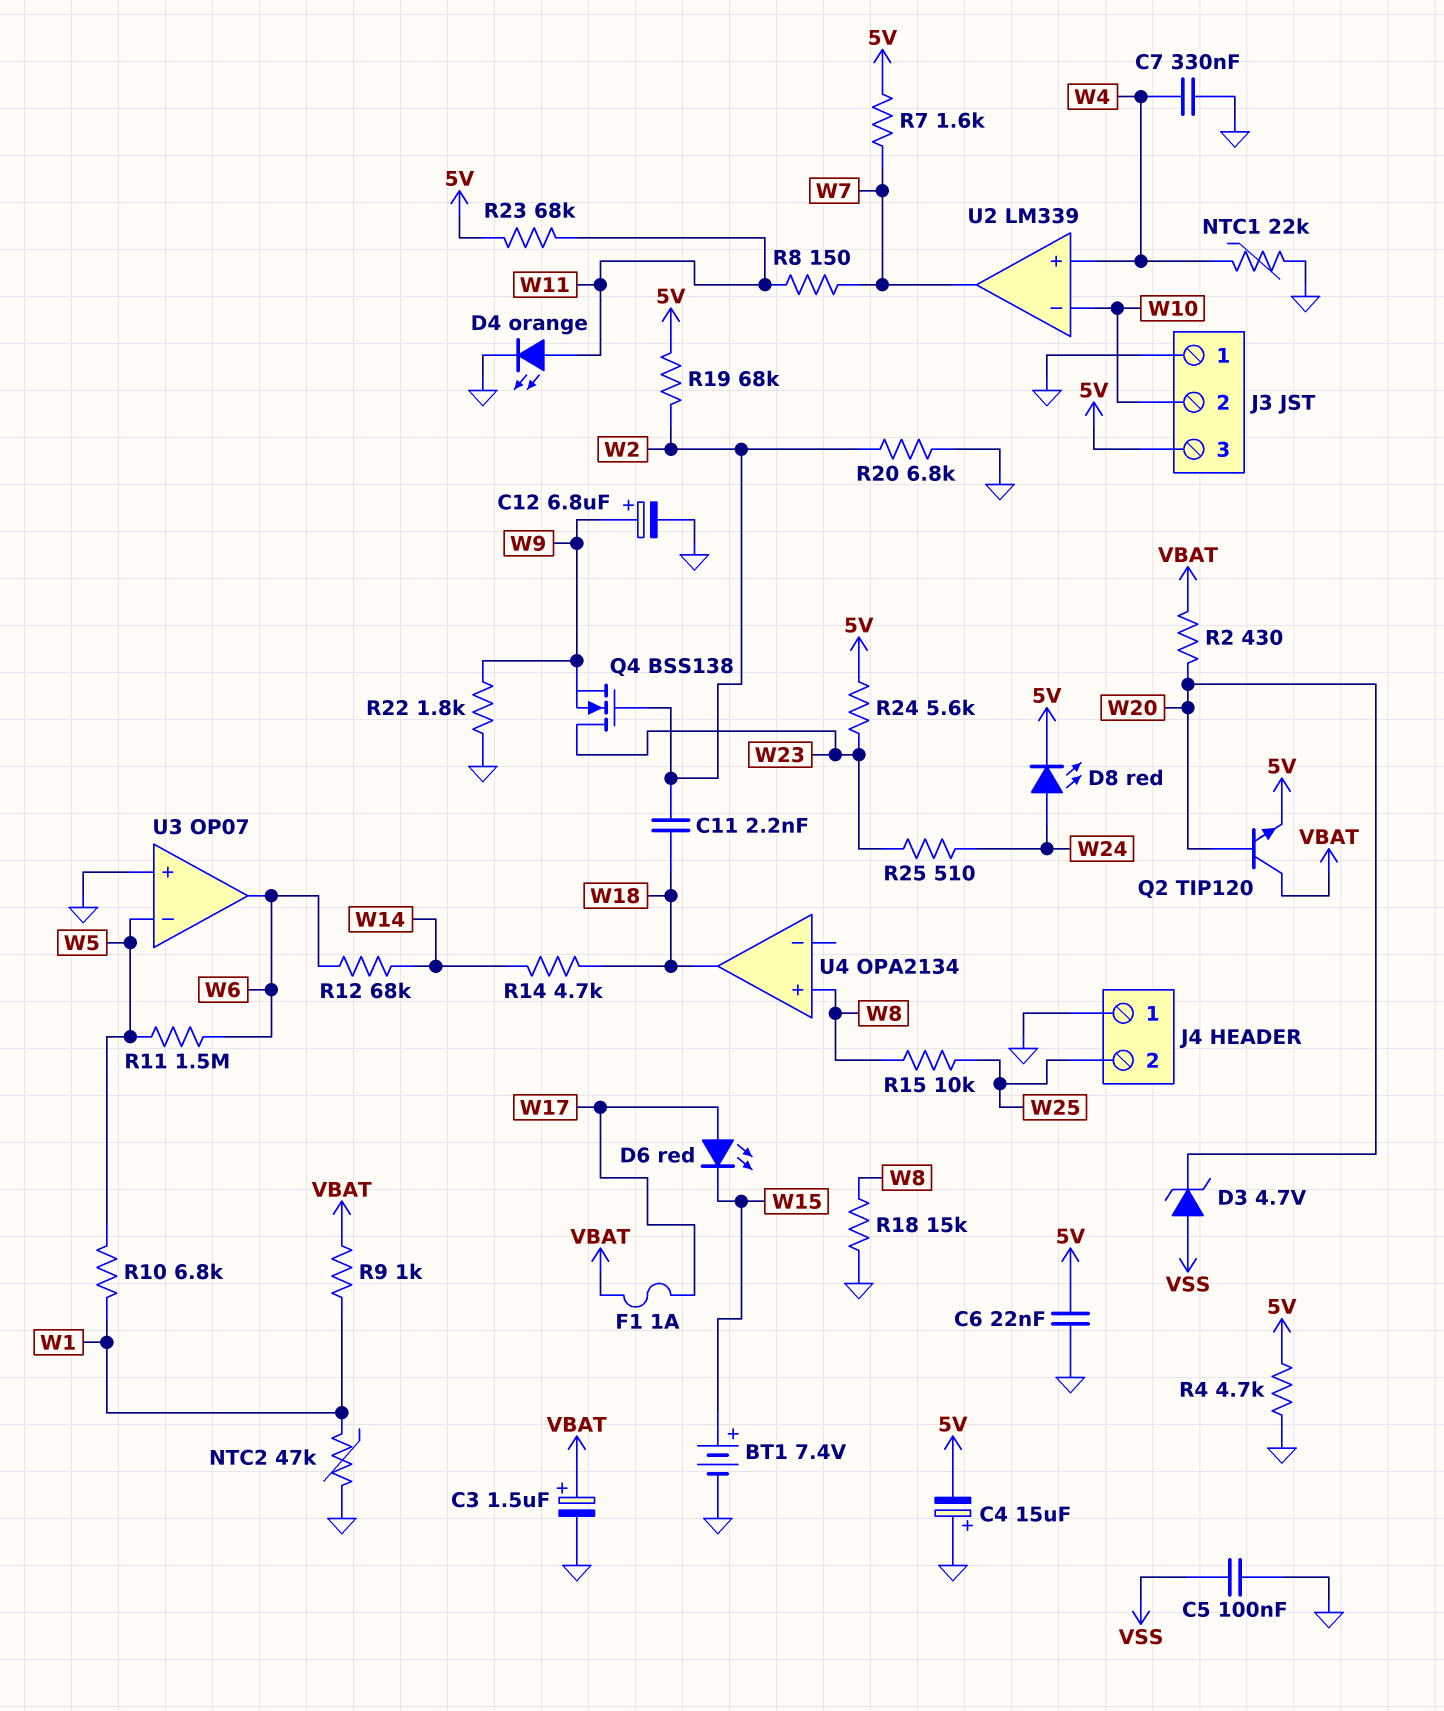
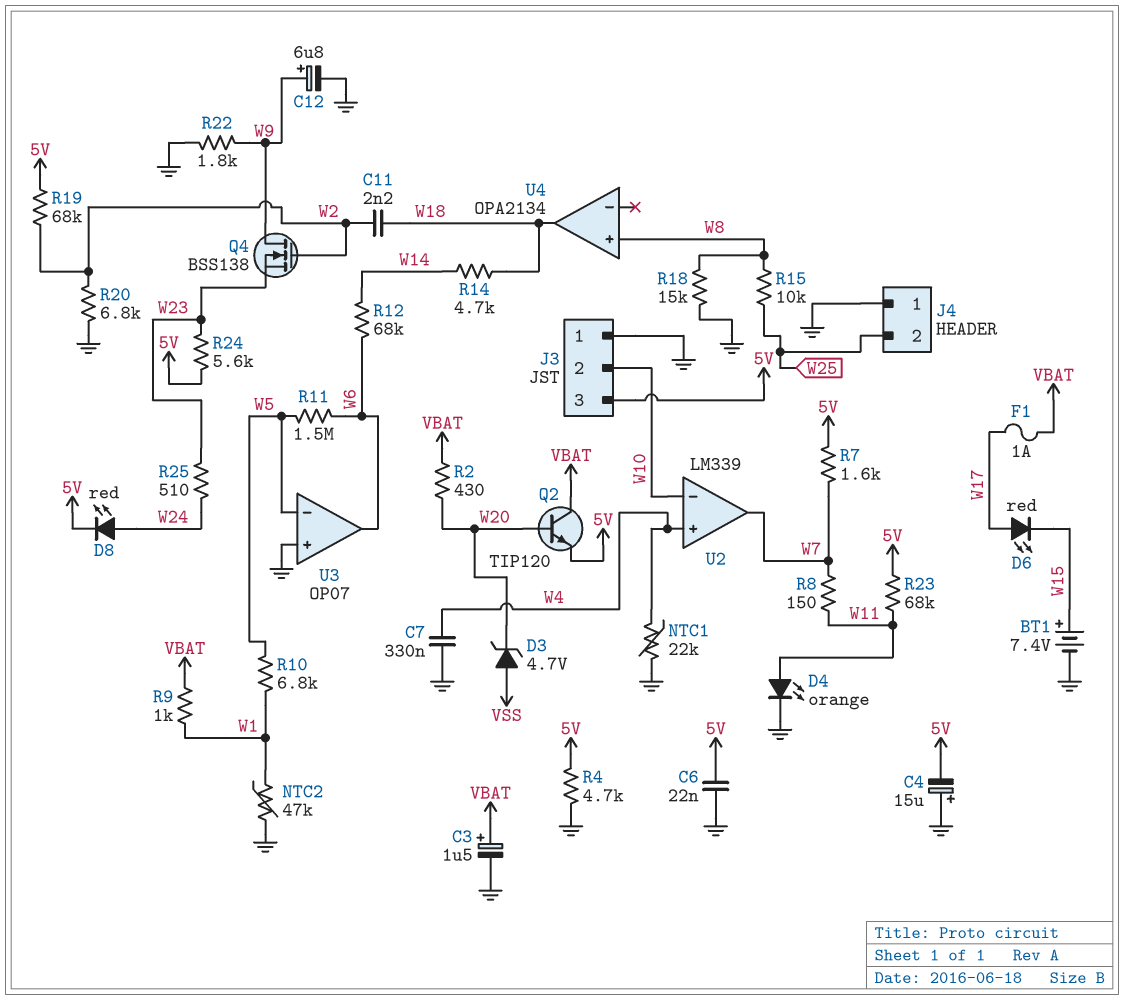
C5: 100nF (GND, VSS) -> none
Q4: NMOS BSS138 (G W2, D W23, S W9) -> NMOS BSS138 (G W2, D W9, S W23)

